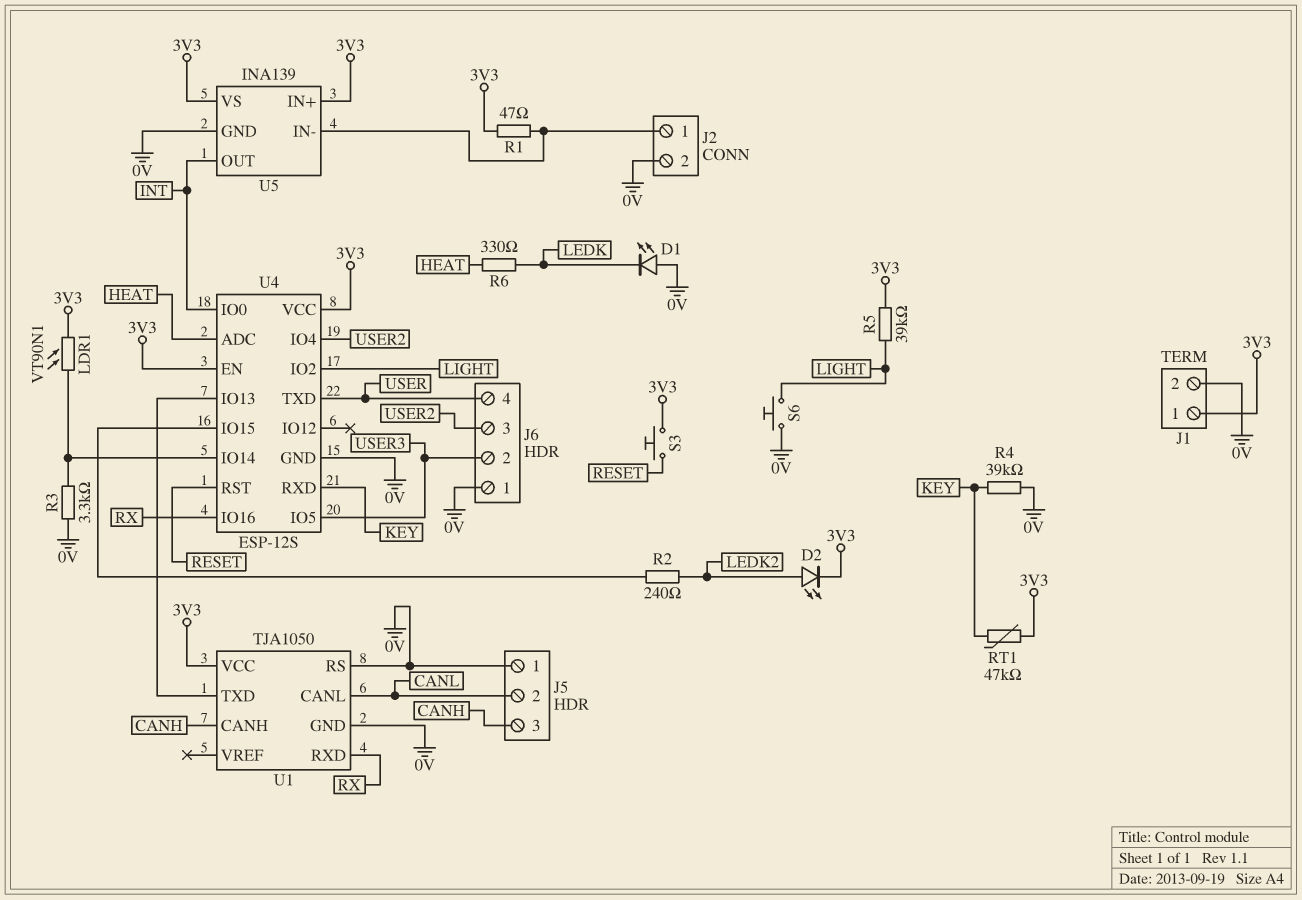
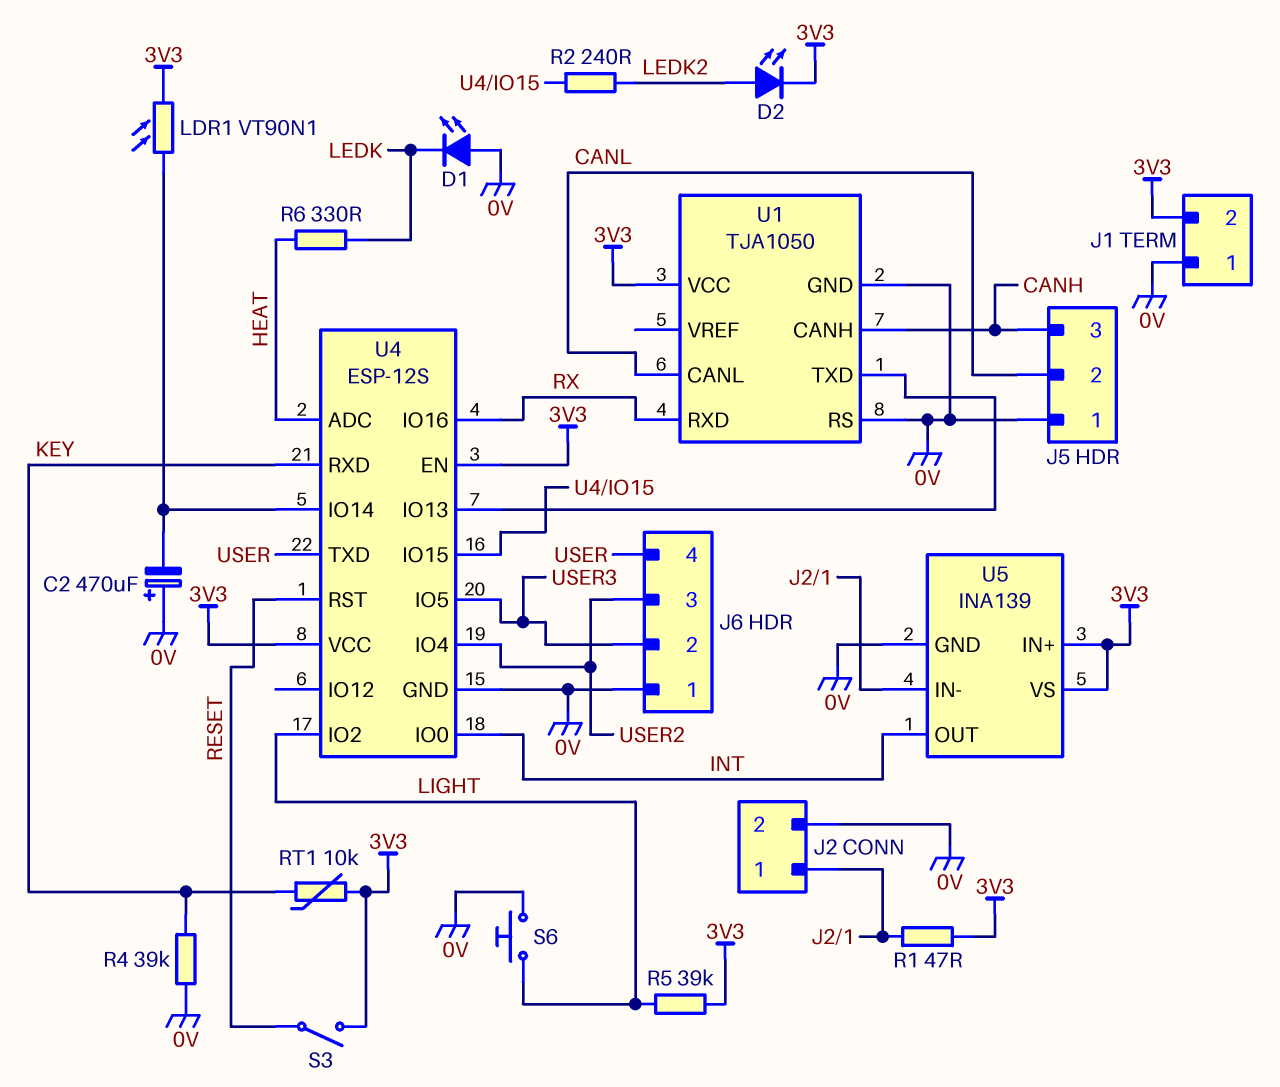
C2: none -> 470uF (plus 0V, minus U4/IO14)
J1 pin 1: 3V3 -> 0V
J1 pin 2: 0V -> 3V3
R3: 3.3k (0V, U4/IO14) -> none
RT1: 47k (3V3, KEY) -> 10k (3V3, KEY)
S3: button (3V3, RESET) -> switch (3V3, RESET)

